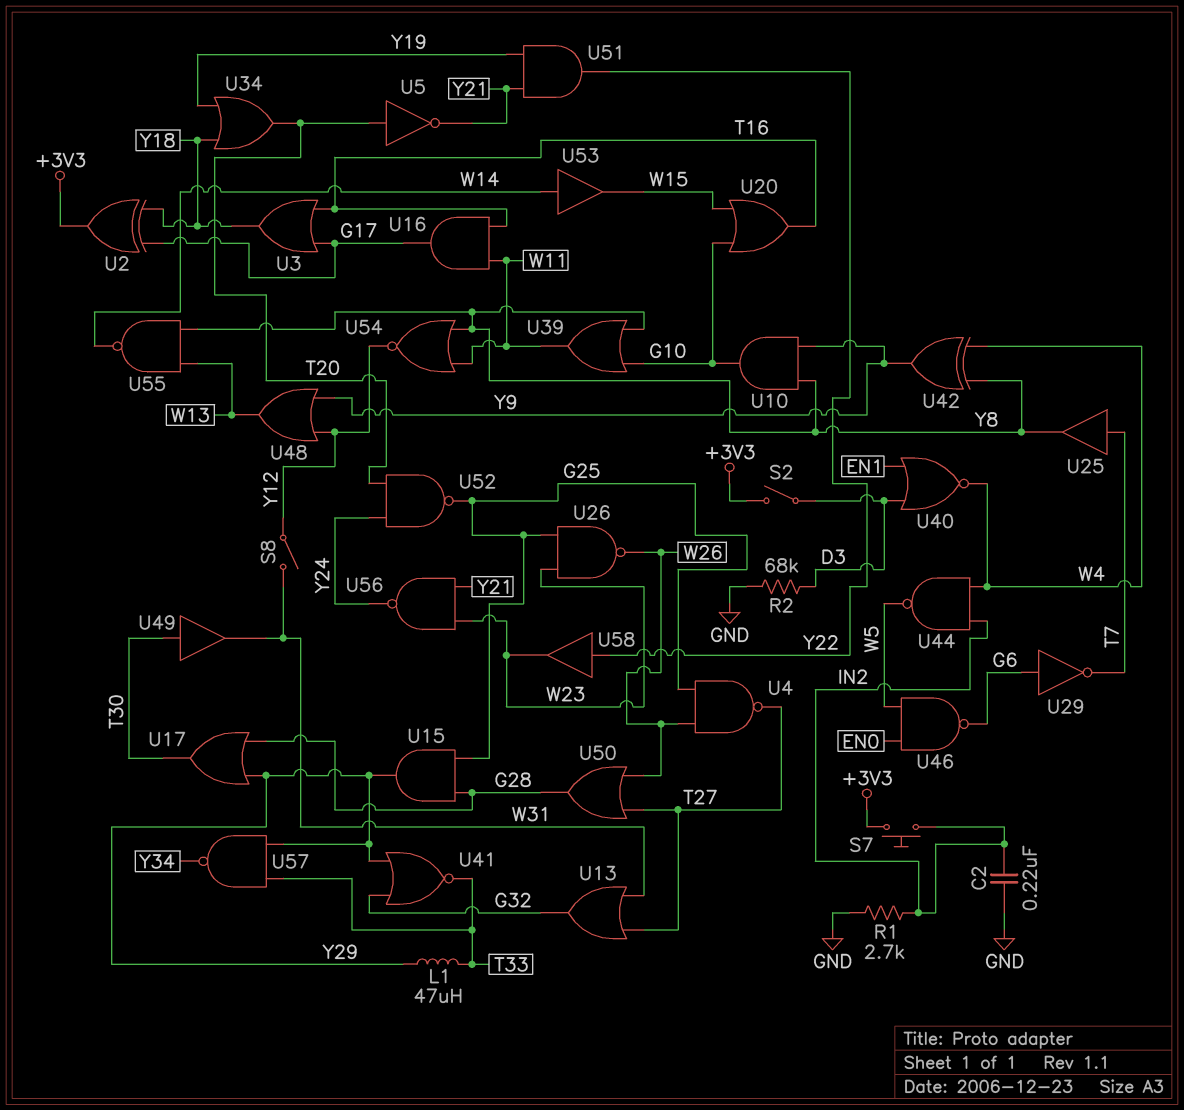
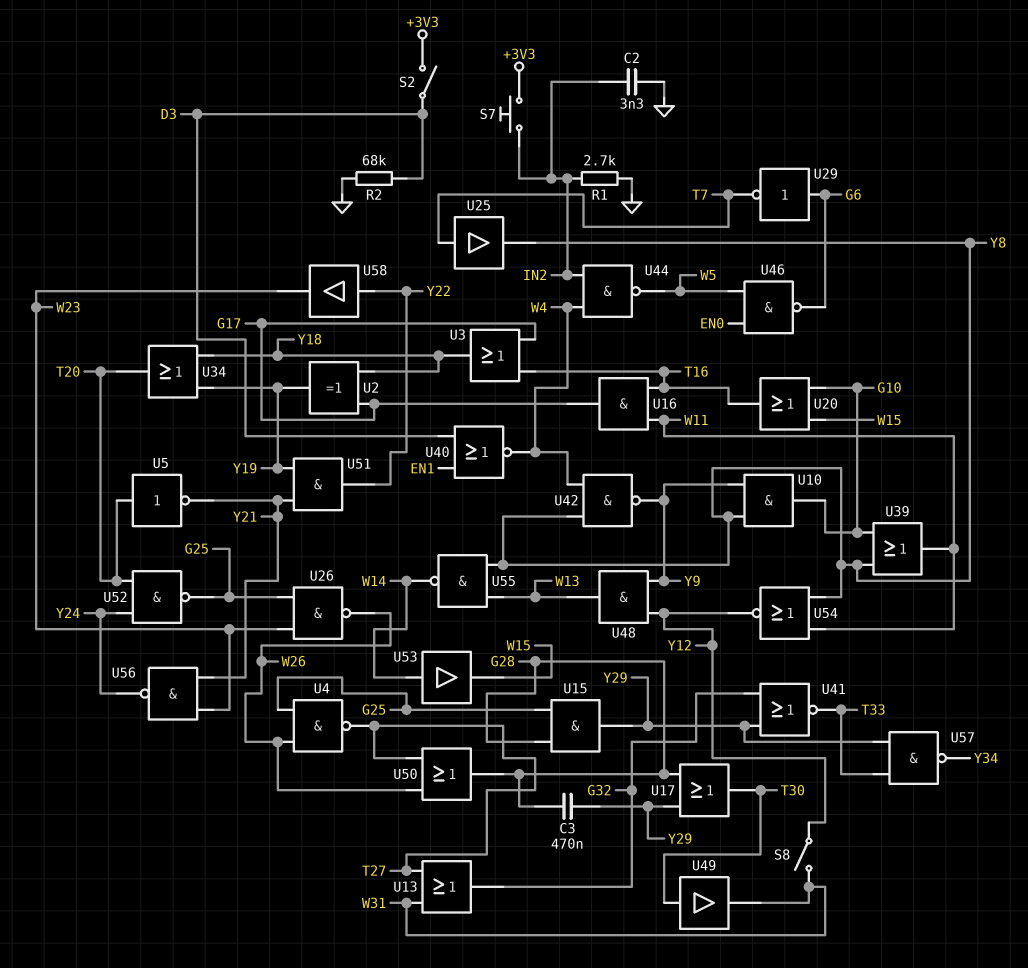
C2: 220nF (GND, IN2) -> 3.3nF (GND, IN2)
C3: none -> 470nF (G28, Y29)
L1: 47uH (T33, Y29) -> none
U2: XOR (in G17, in Y18, out +3V3) -> XOR (in G17, in Y18, out Y19)
U42: XOR (in W4, in Y8, out Y9) -> NAND (in W4, in Y8, out Y9)
U48: OR (in Y9, in Y12, out W13) -> AND (in Y9, in Y12, out W13)

